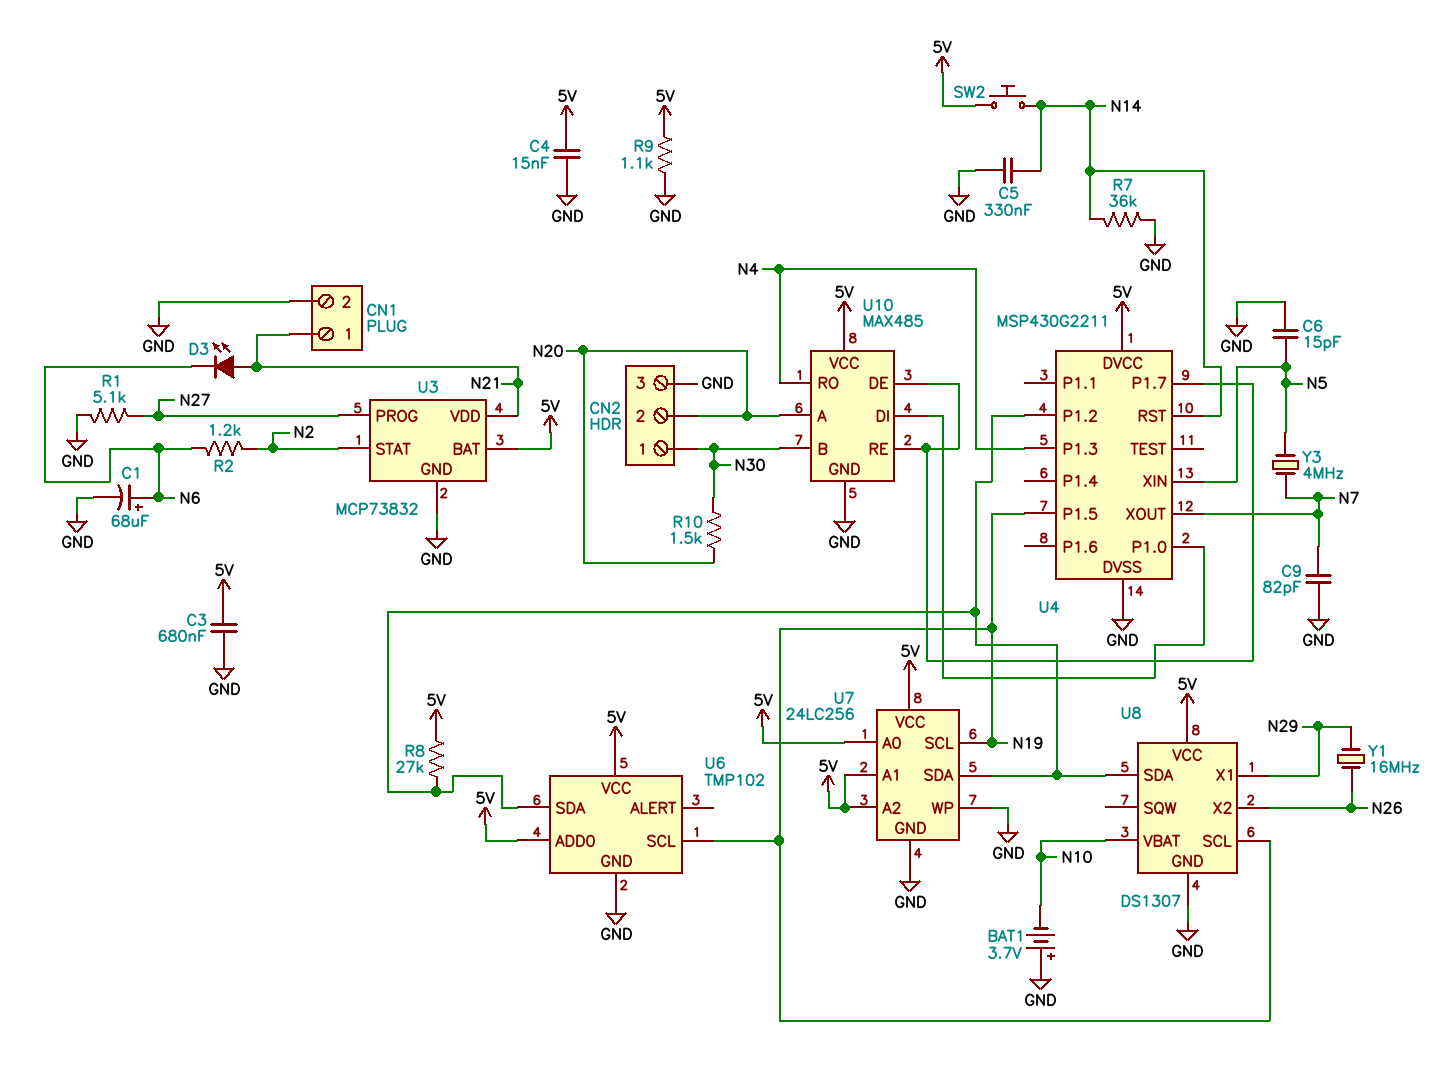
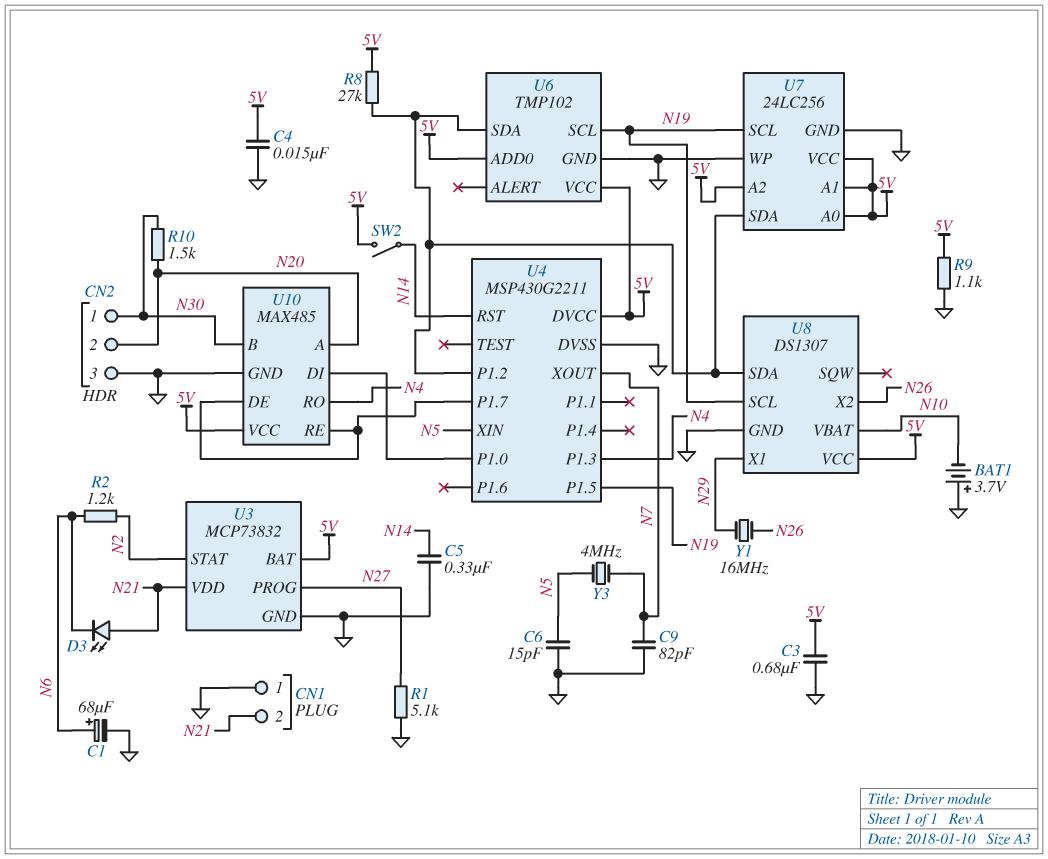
CN1 pin 1: N21 -> GND
CN1 pin 2: GND -> N21
R7: 36k (GND, N14) -> none
SW2: button (5V, N14) -> switch (5V, N14)

